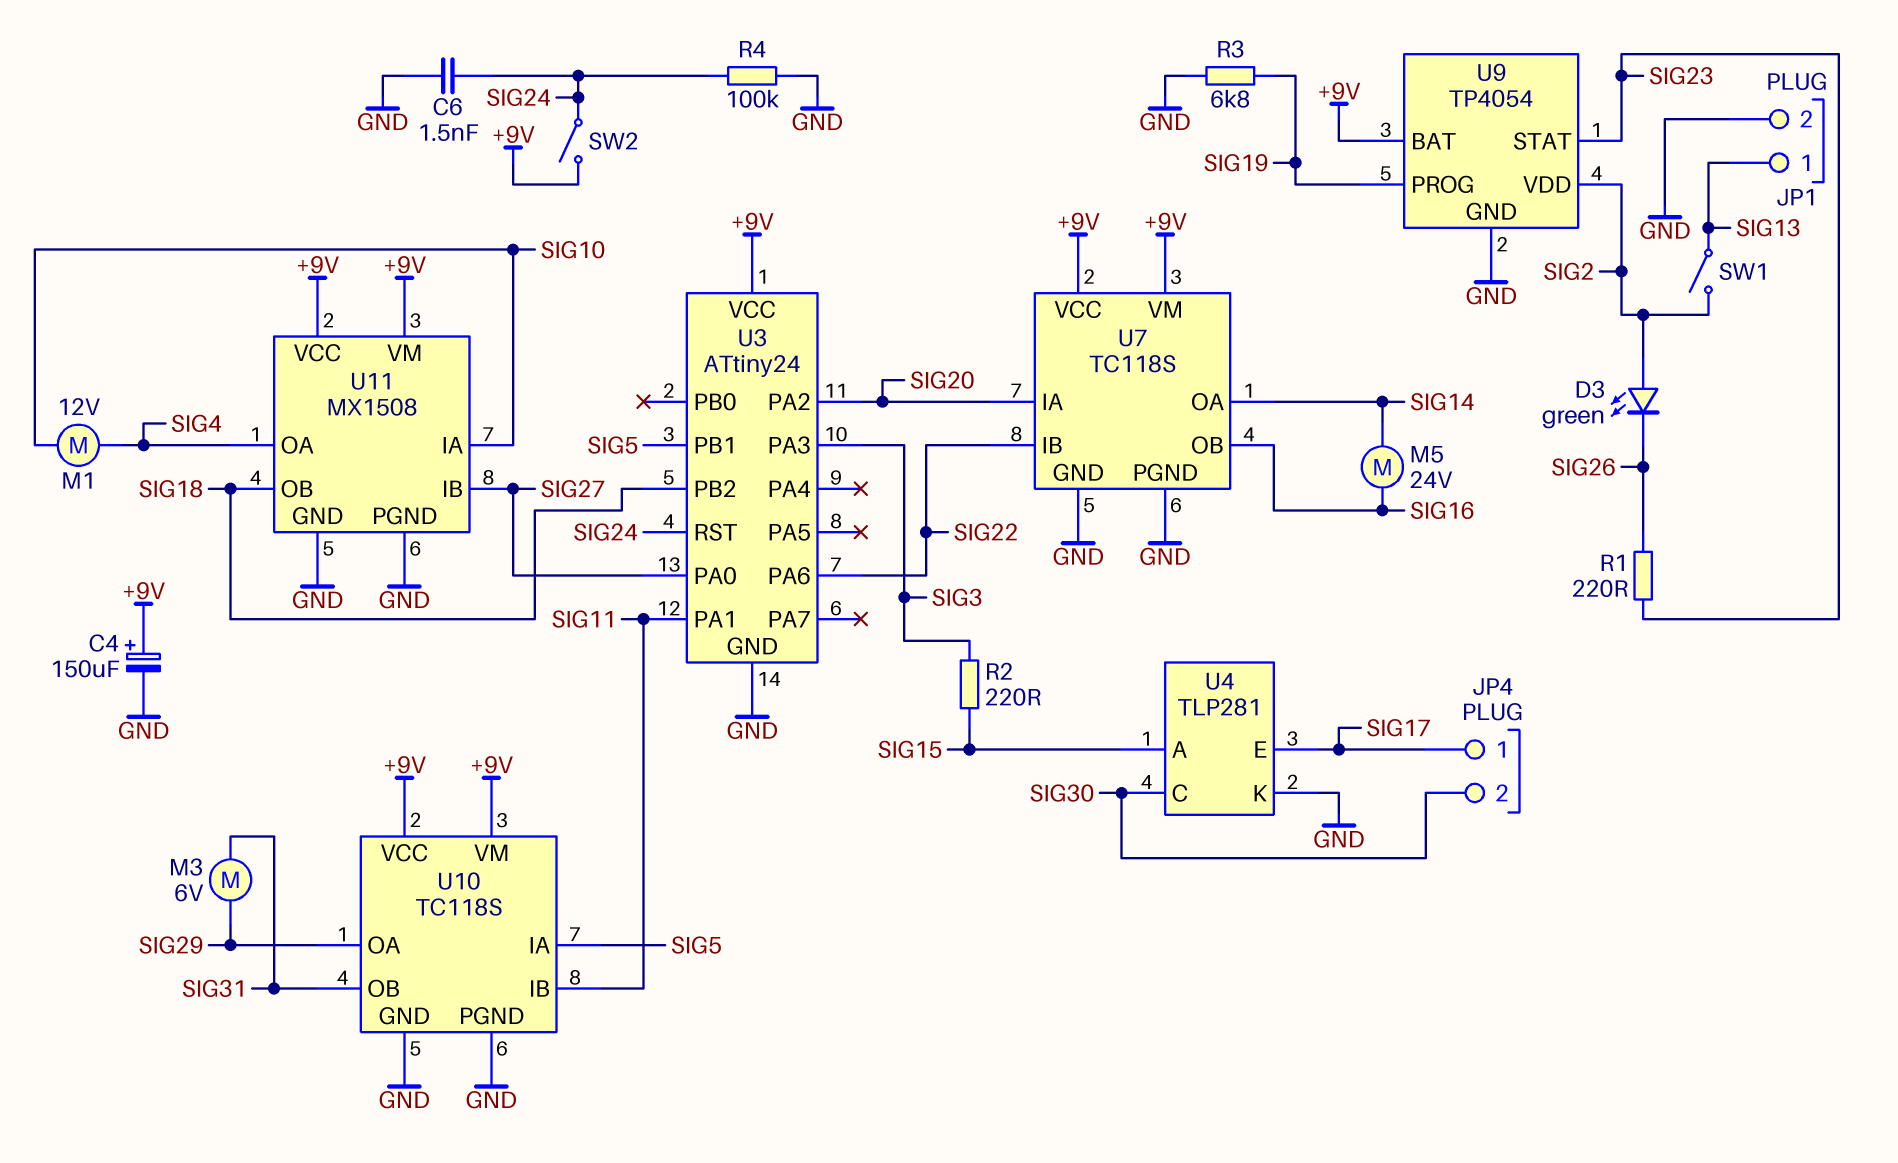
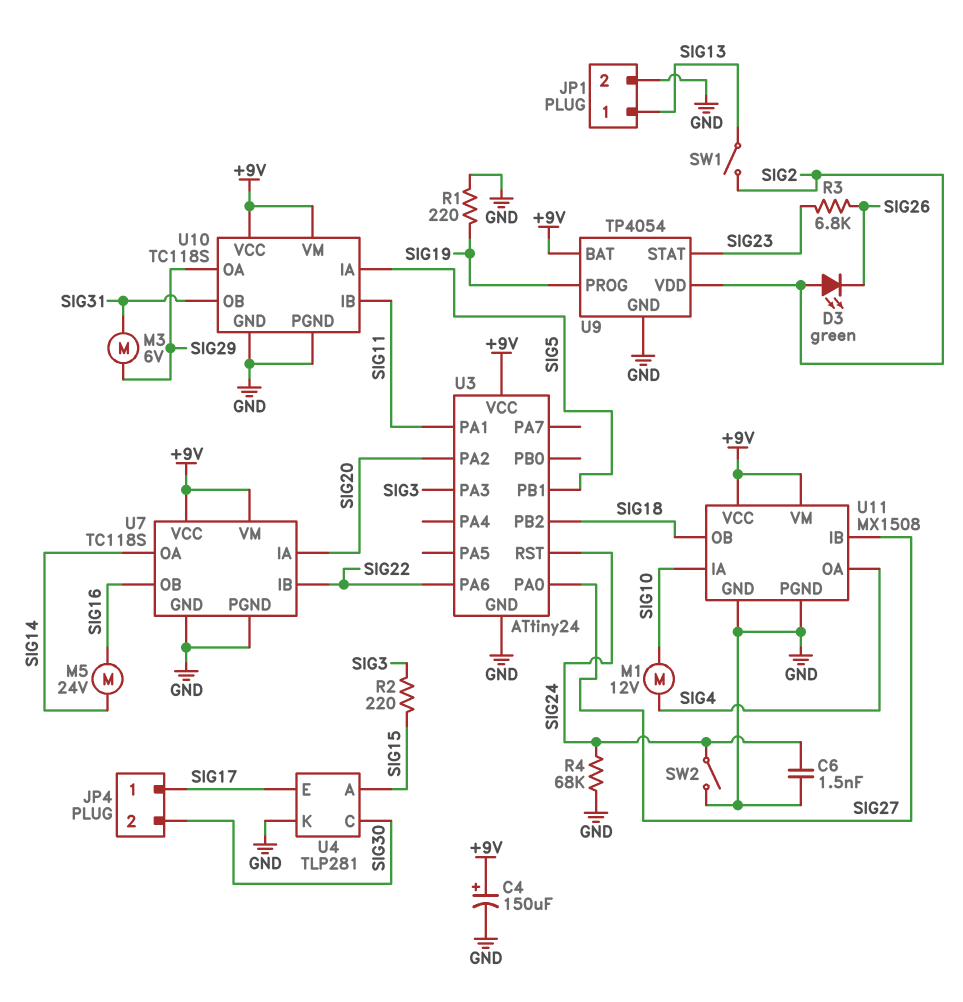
R1: 220 (SIG23, SIG26) -> 220 (GND, SIG19)
R3: 6.8k (GND, SIG19) -> 6.8k (SIG23, SIG26)
R4: 100k (GND, SIG24) -> 68k (GND, SIG24)
SW2: switch (+9V, SIG24) -> switch (GND, SIG24)

